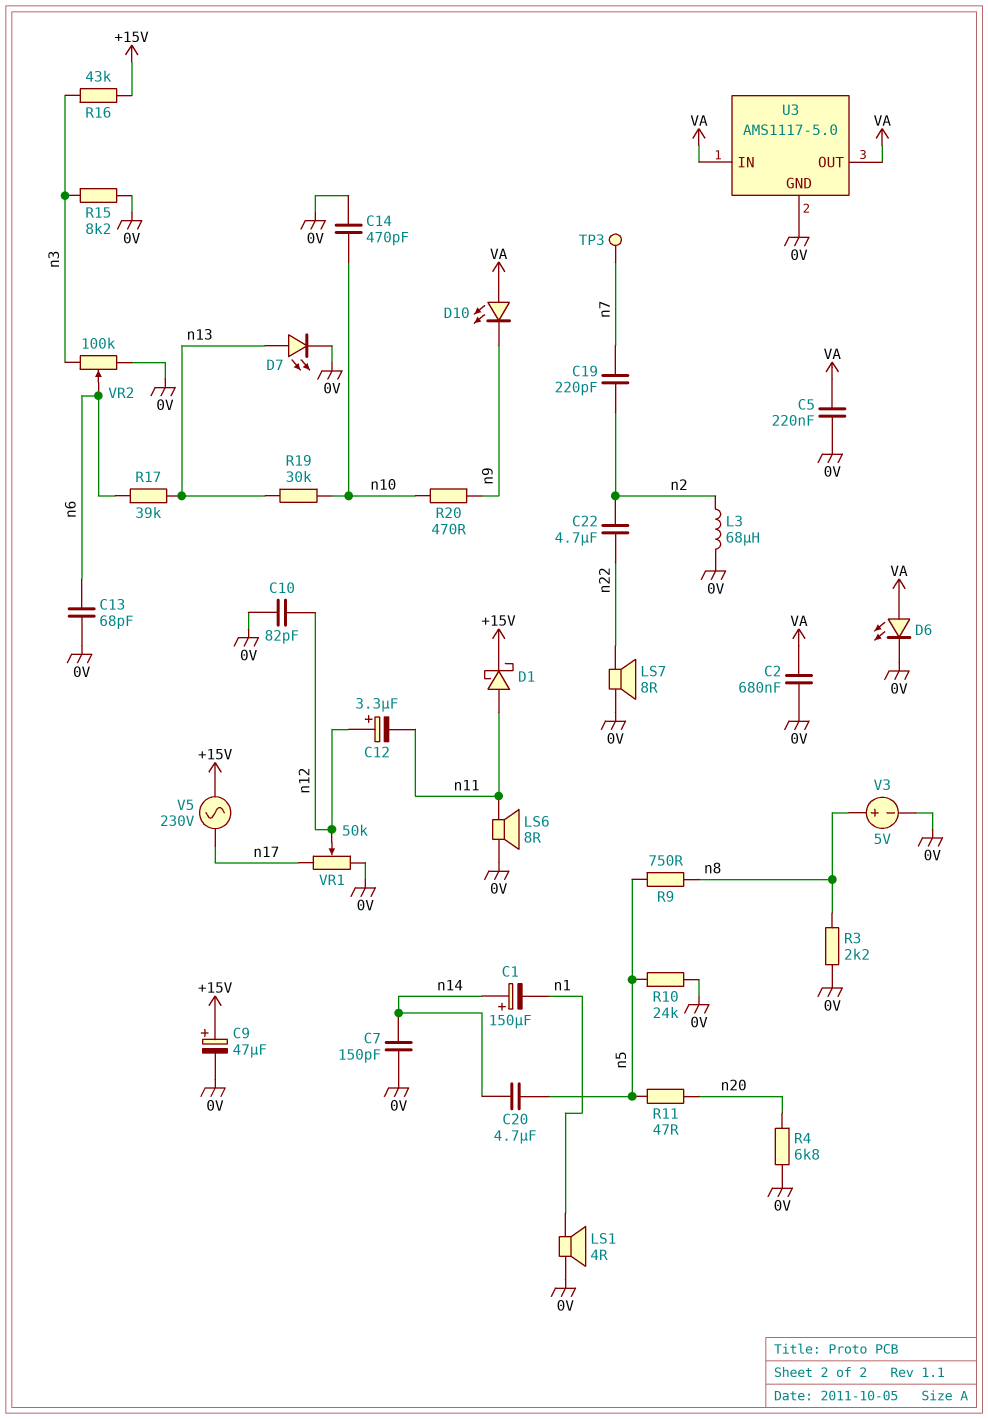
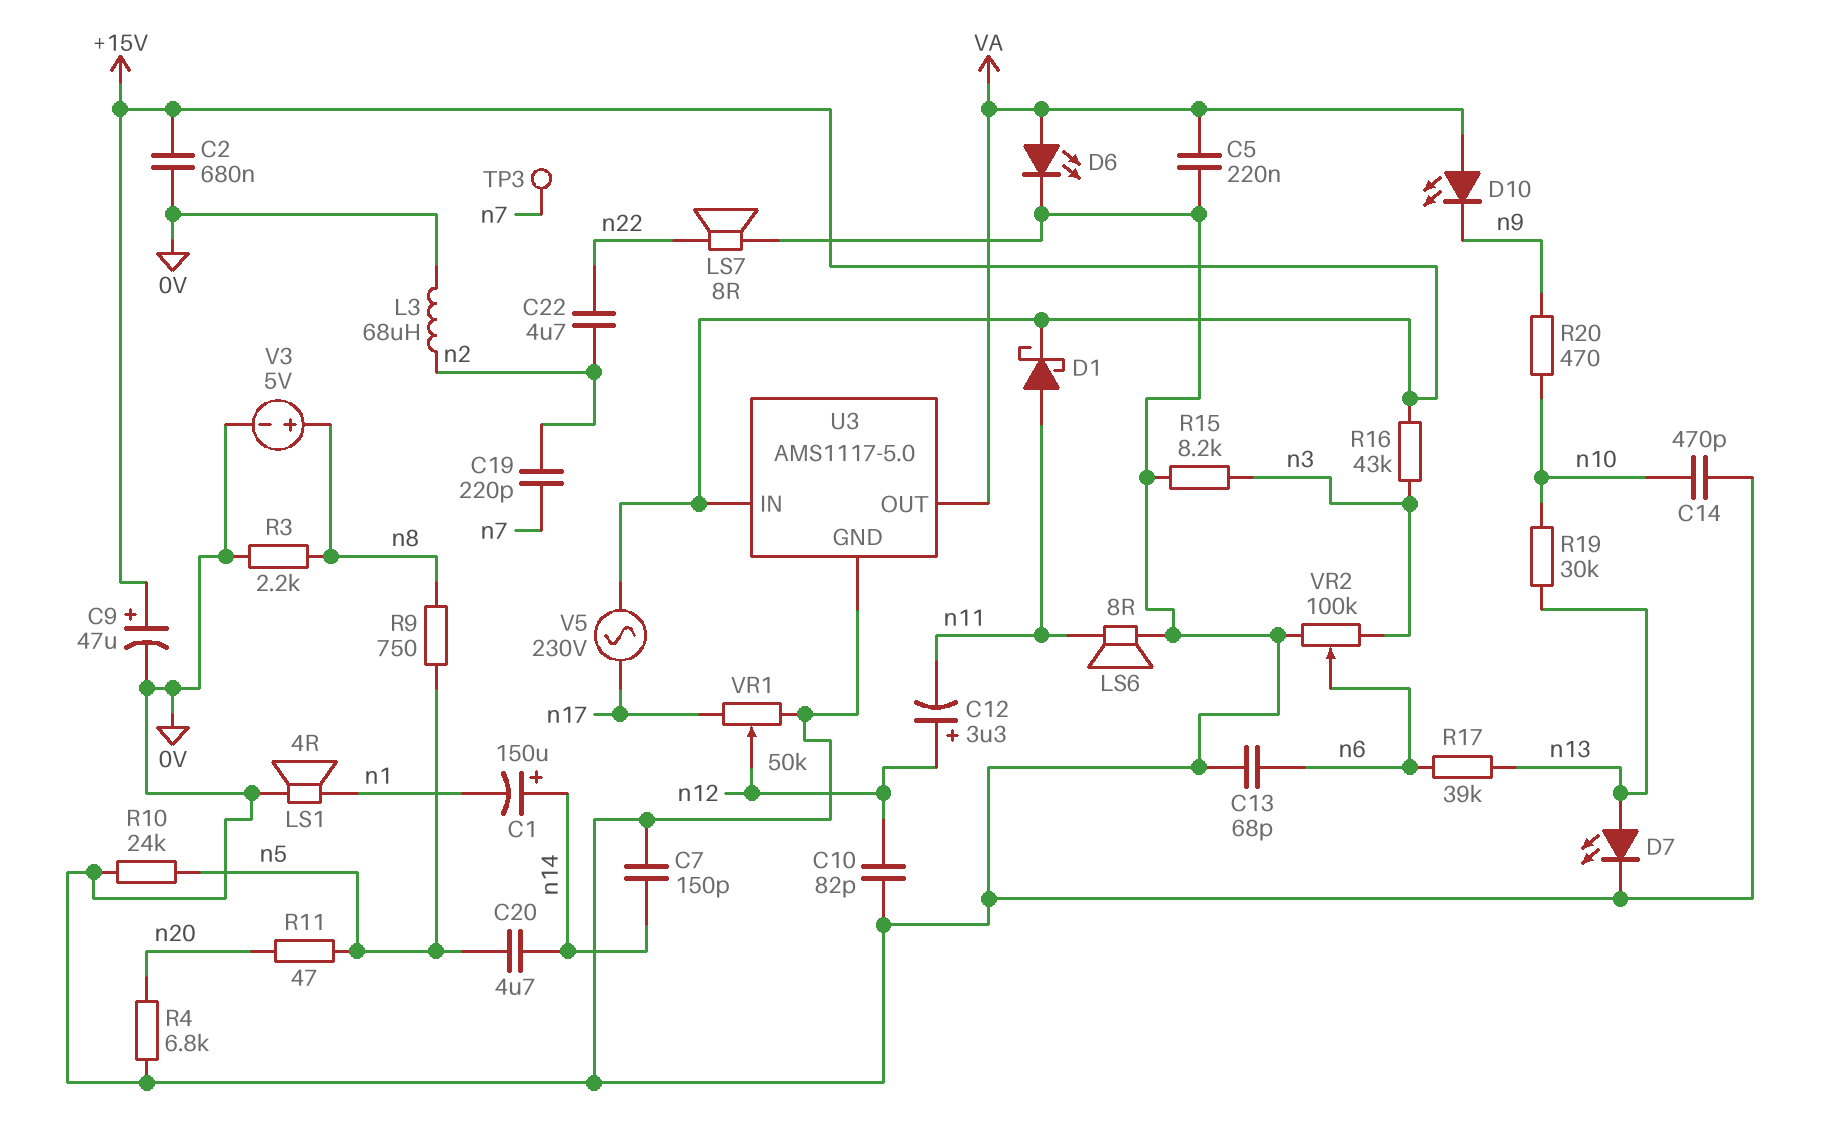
C2: 680nF (0V, VA) -> 680nF (+15V, 0V)
U3 pin IN: VA -> +15V

